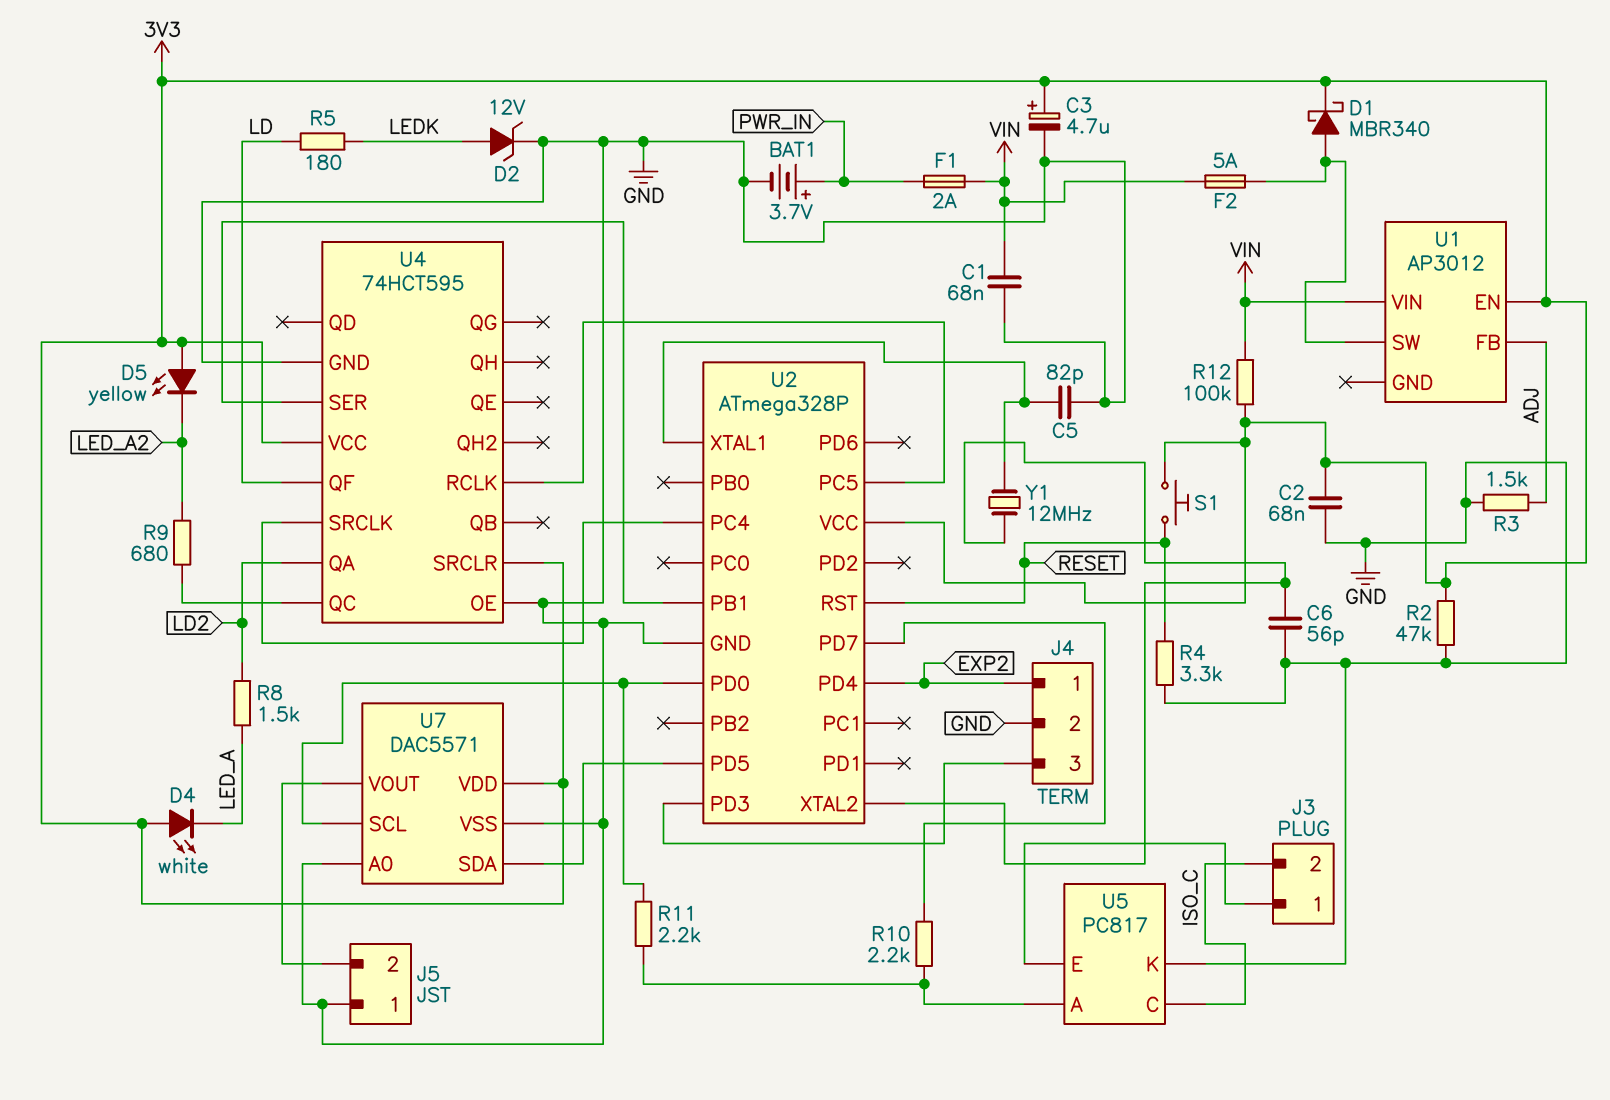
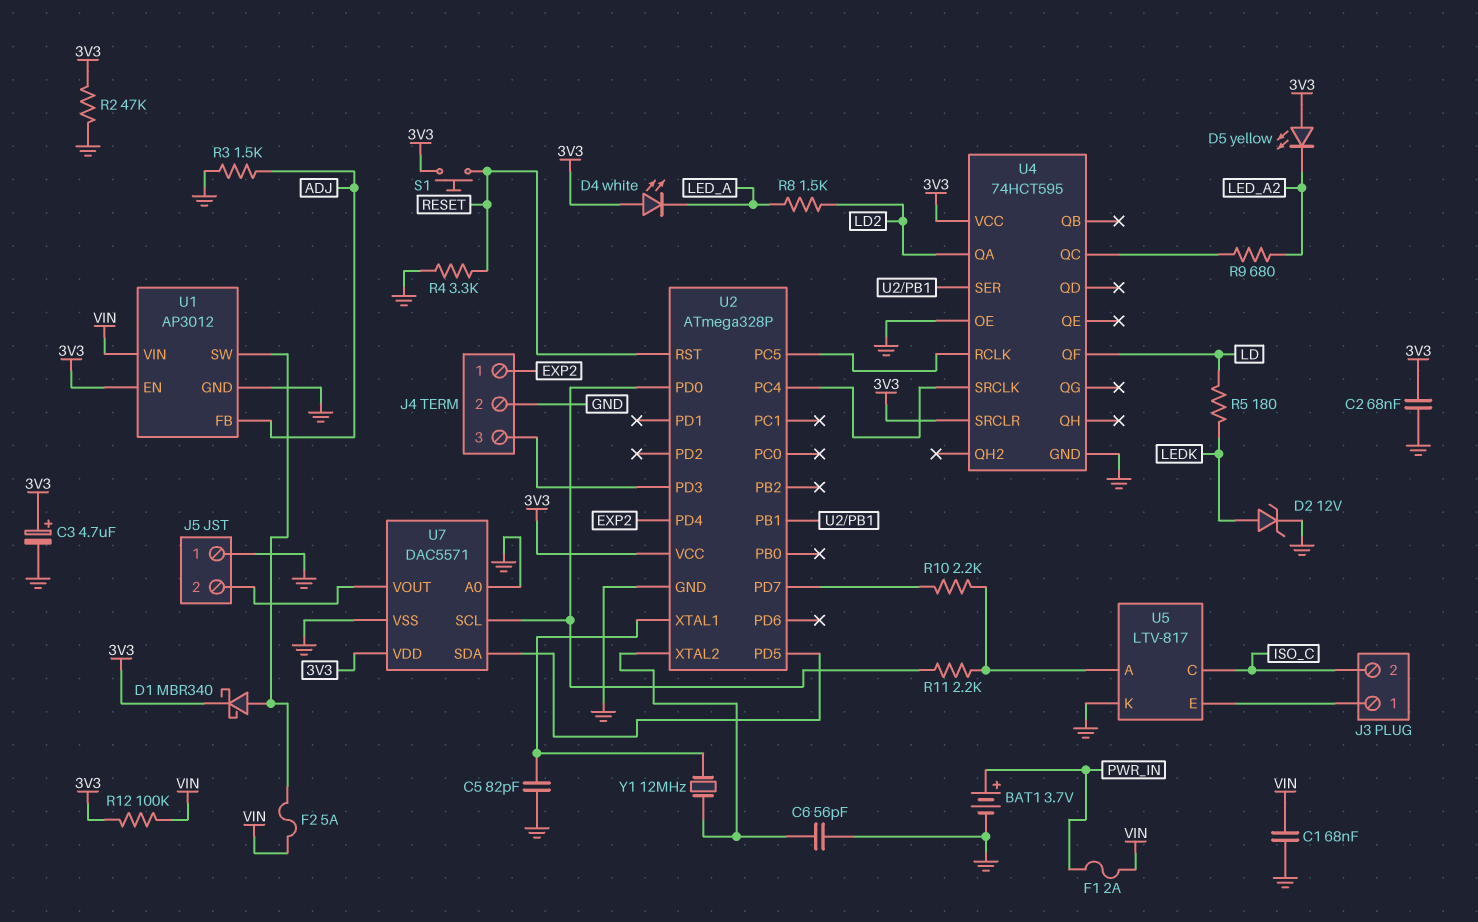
U1 pin GND: none -> GND
U5: PC817 -> LTV-817

